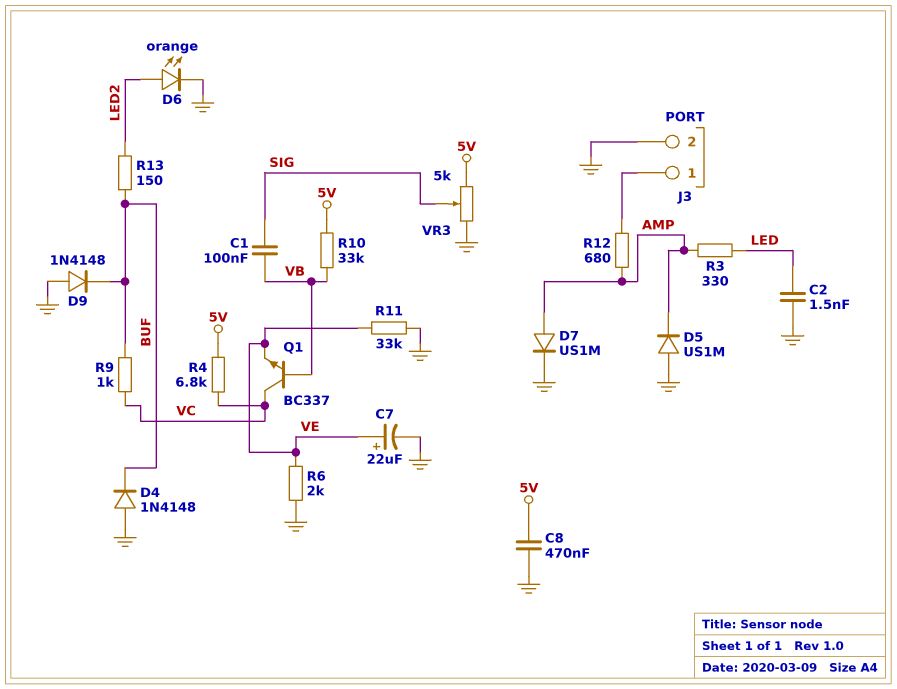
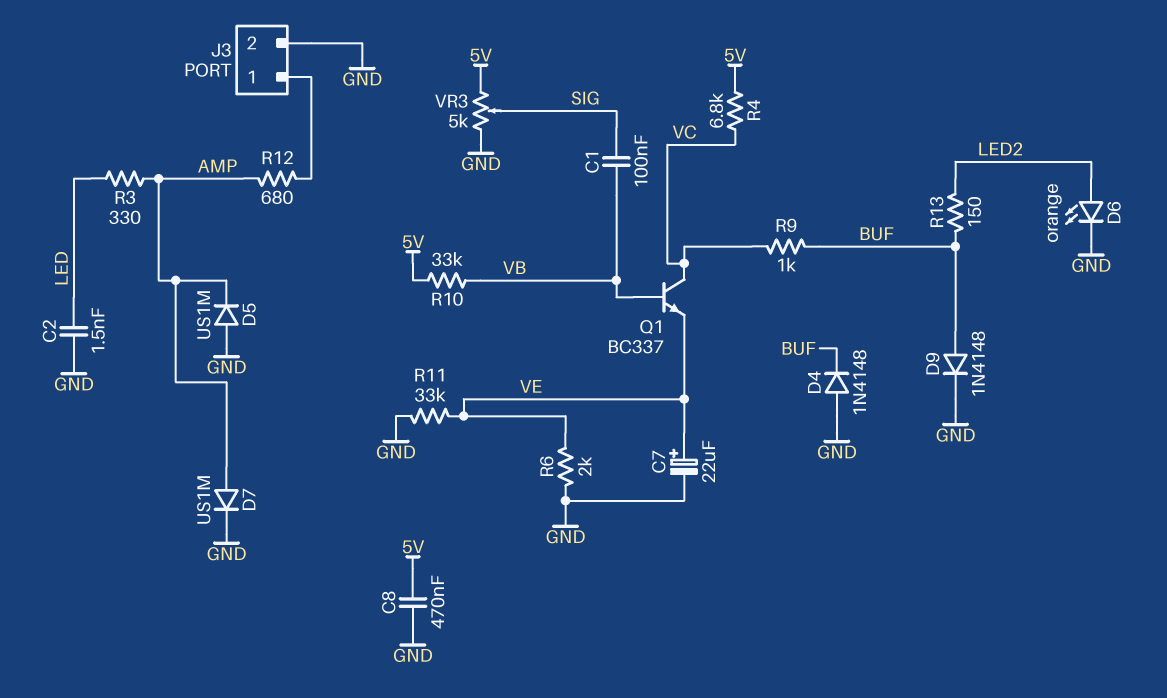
D9: diode 1N4148 (A GND, K BUF) -> diode 1N4148 (A BUF, K GND)

